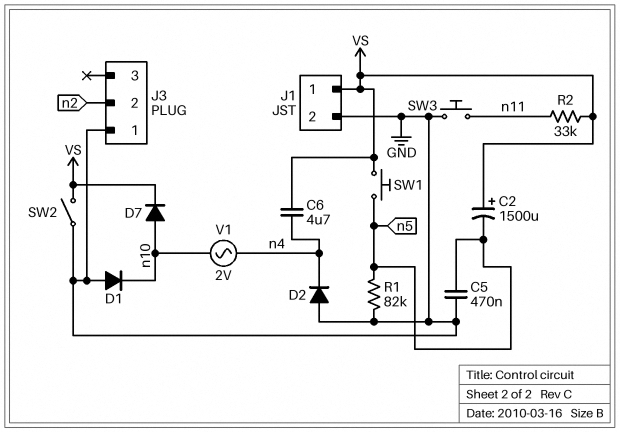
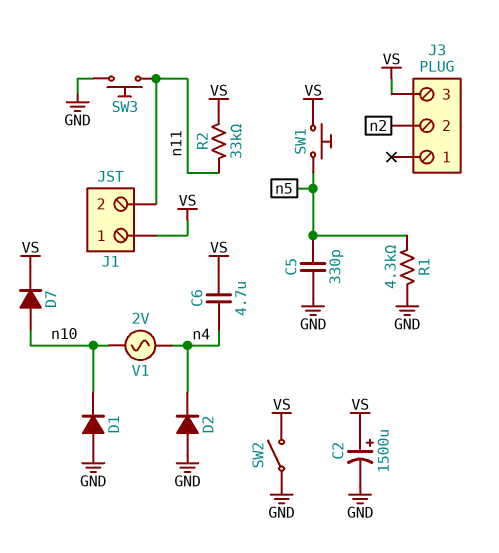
C2: 1500uF (plus VS, minus n5) -> 1500uF (plus VS, minus GND)
C5: 470nF (GND, n5) -> 330pF (GND, n5)
J1 pin 2: GND -> n11
J3 pin 1: GND -> none
J3 pin 3: none -> VS
R1: 82k (GND, n5) -> 4.3k (GND, n5)

